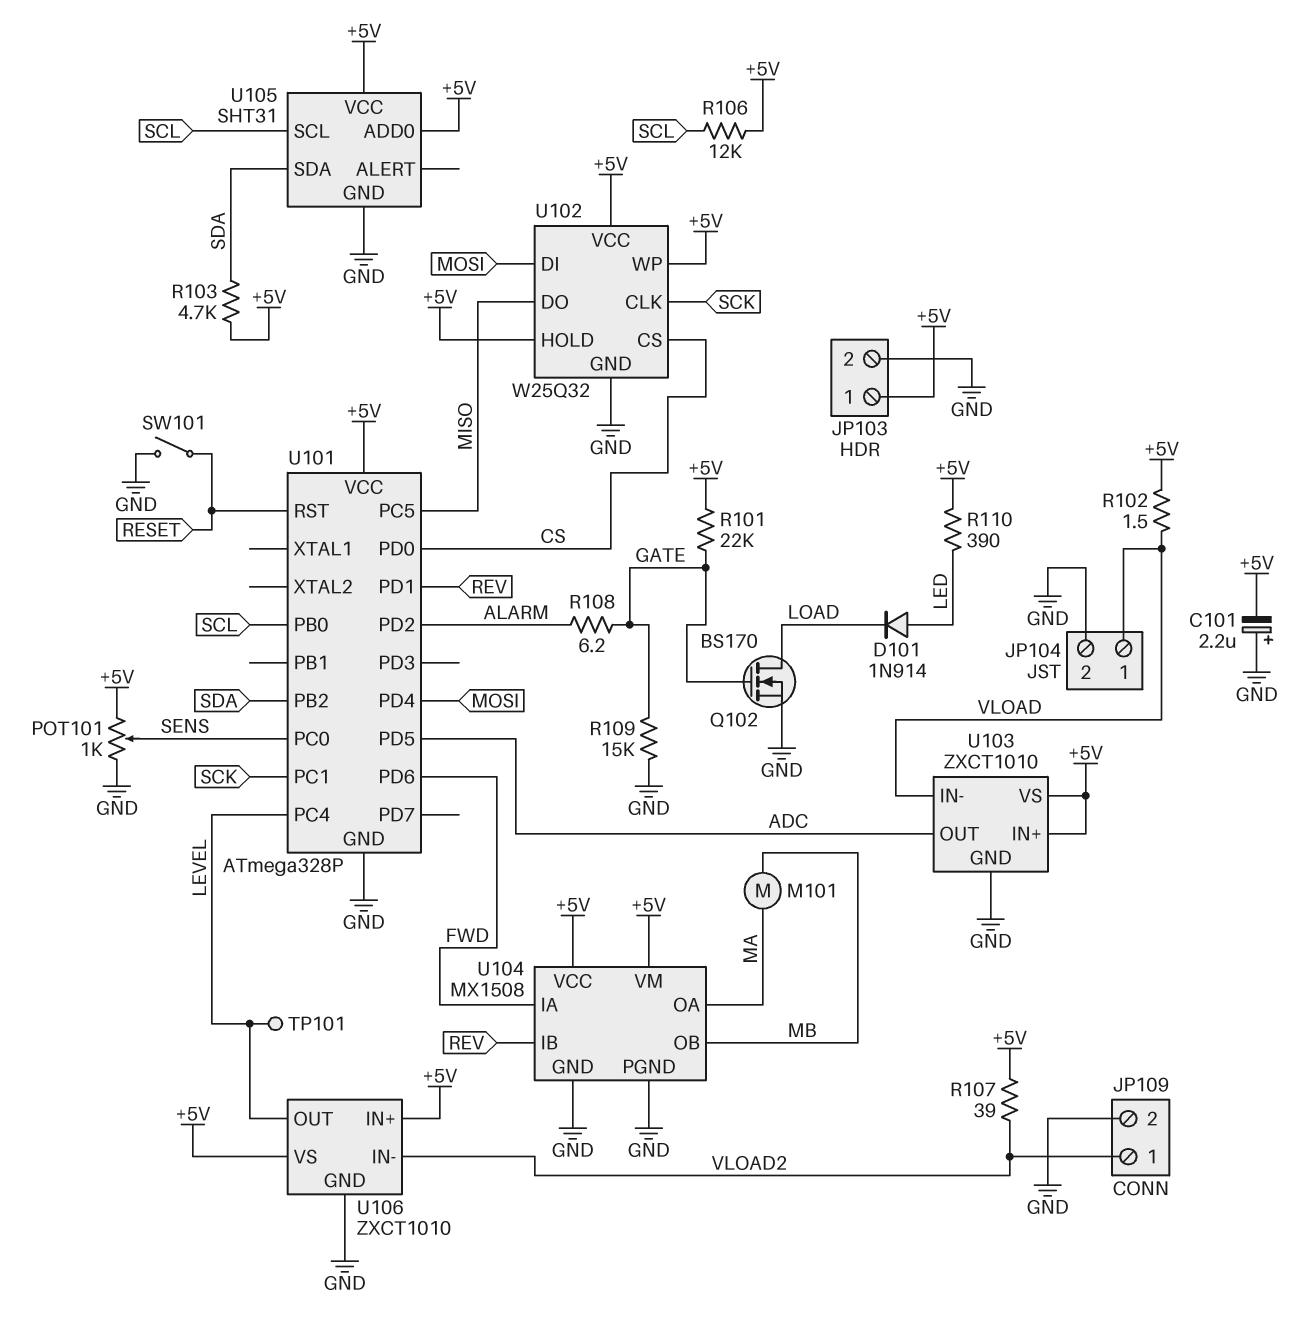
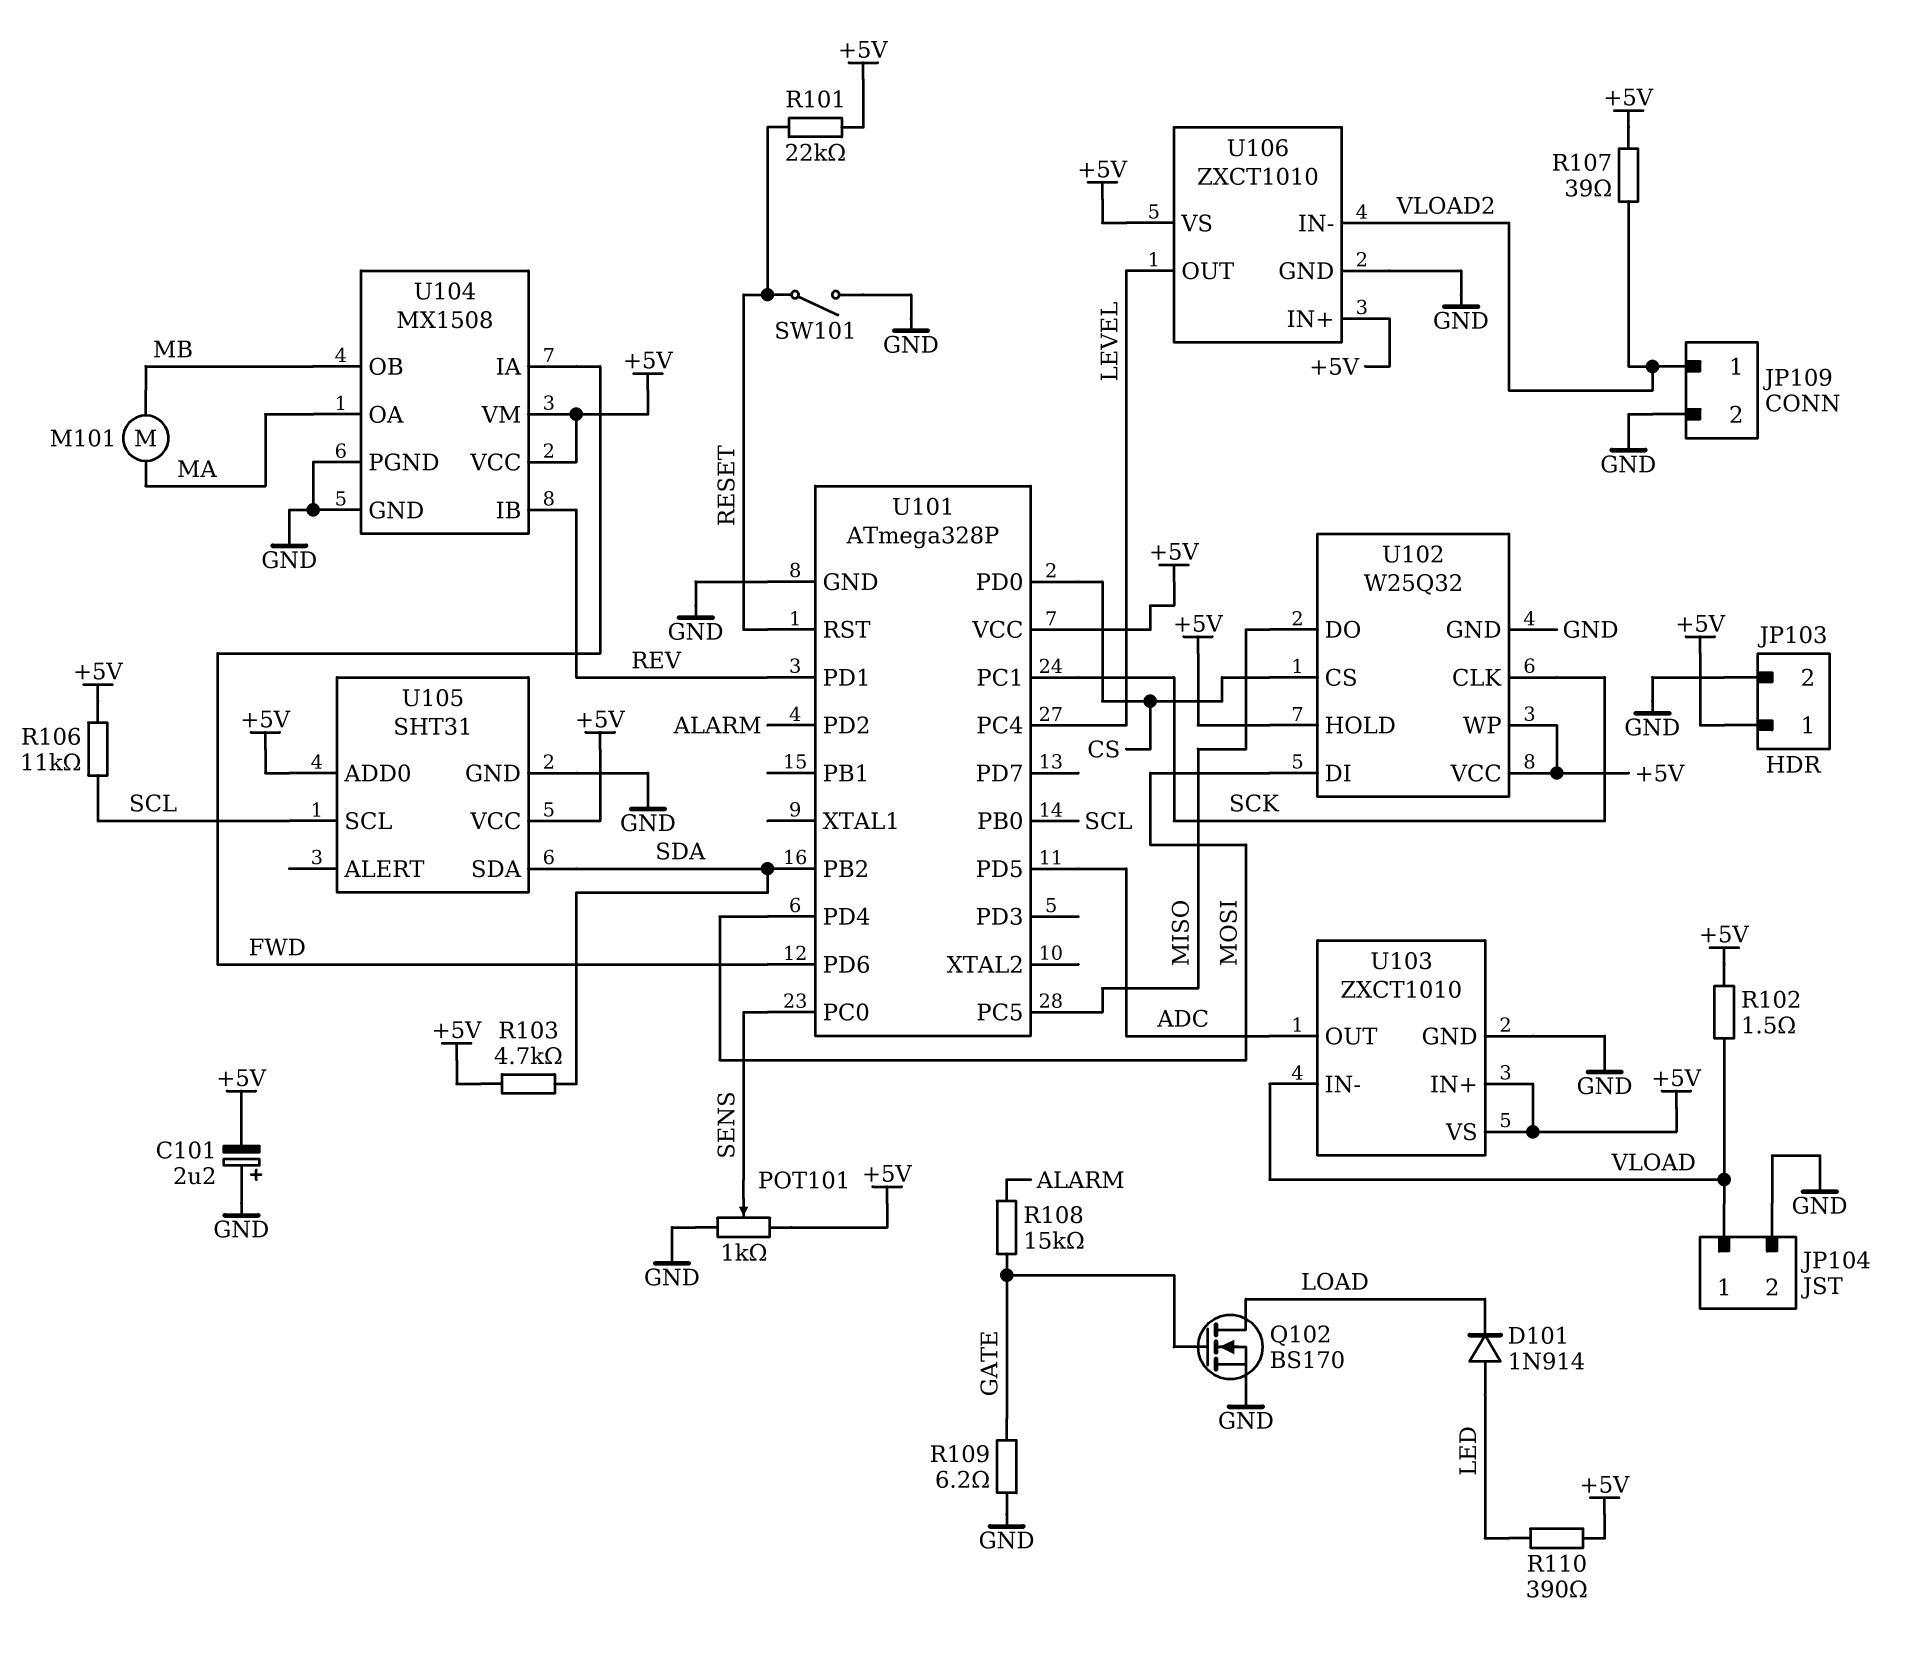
R101: 22k (+5V, GATE) -> 22k (+5V, RESET)
R106: 12k (+5V, SCL) -> 11k (+5V, SCL)
R108: 6.2 (ALARM, GATE) -> 15k (ALARM, GATE)
R109: 15k (GATE, GND) -> 6.2 (GATE, GND)
TP101: test point (LEVEL) -> none

